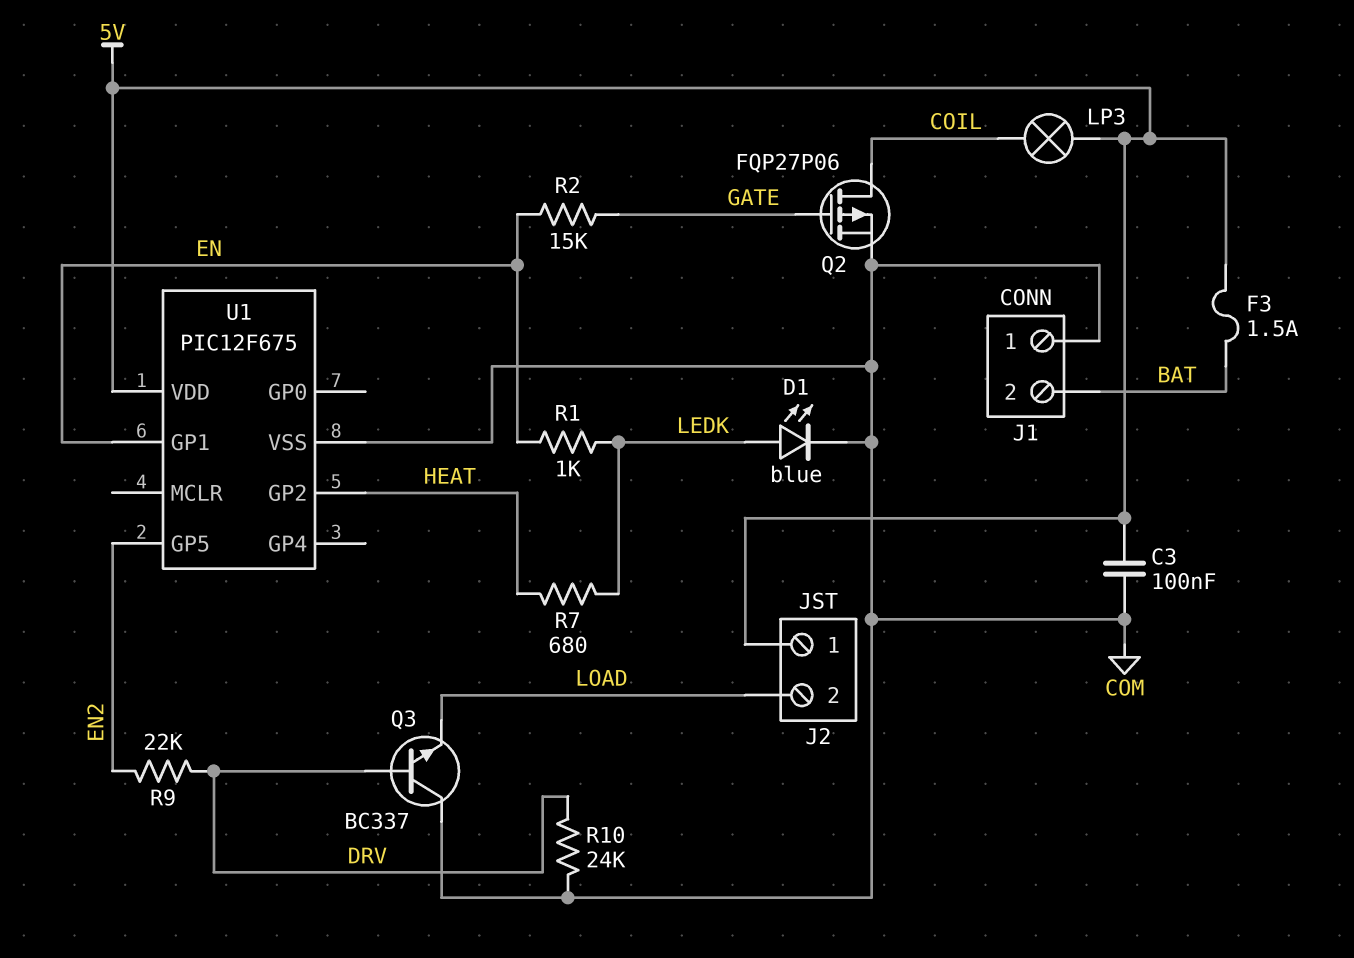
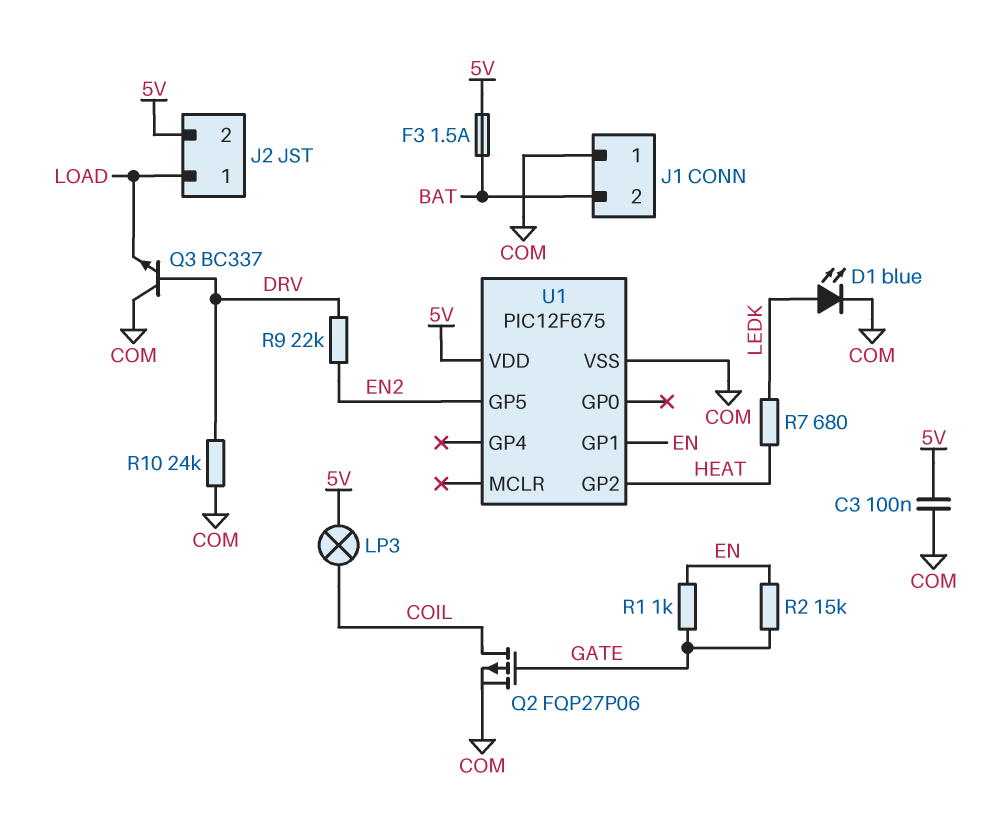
J2 pin 1: 5V -> LOAD
J2 pin 2: LOAD -> 5V
R1: 1k (EN, LEDK) -> 1k (EN, GATE)

